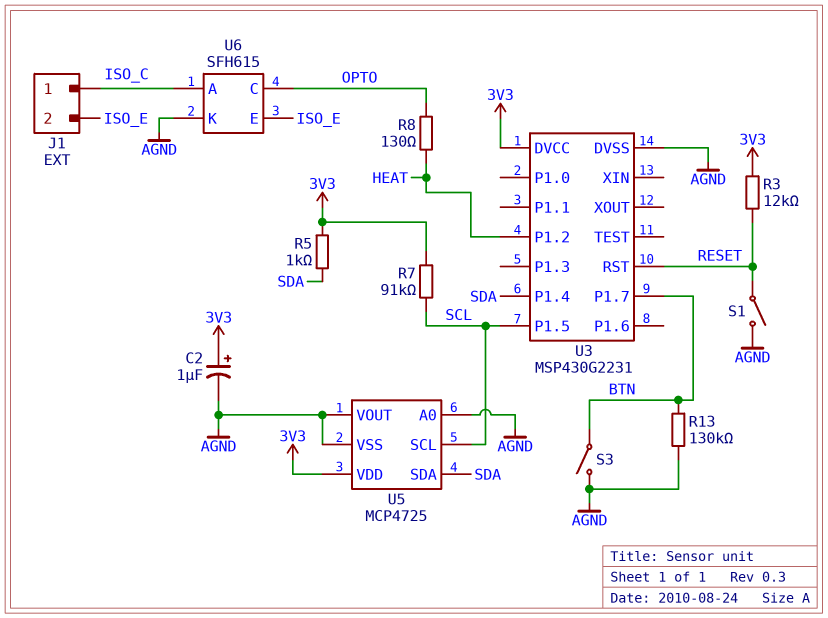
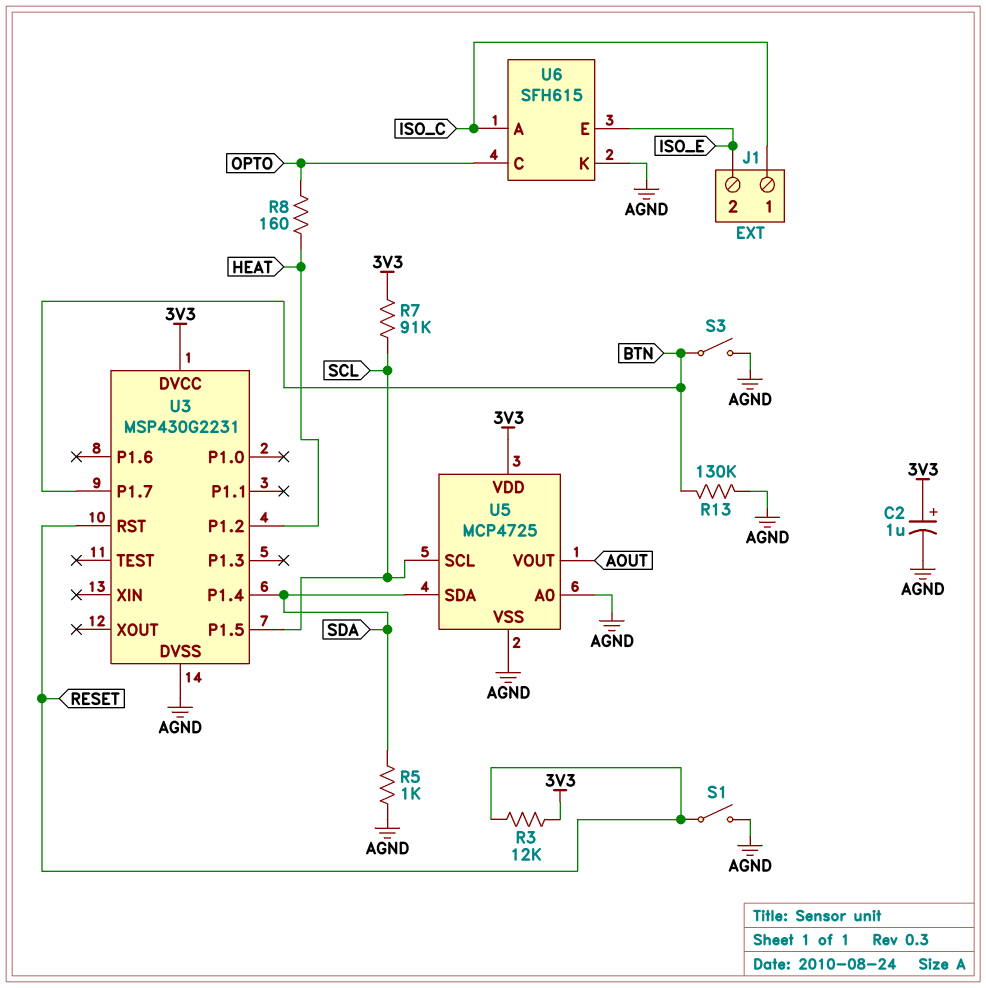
R5: 1k (3V3, SDA) -> 1k (AGND, SDA)
R8: 130 (HEAT, OPTO) -> 160 (HEAT, OPTO)
U5 pin VOUT: AGND -> AOUT

